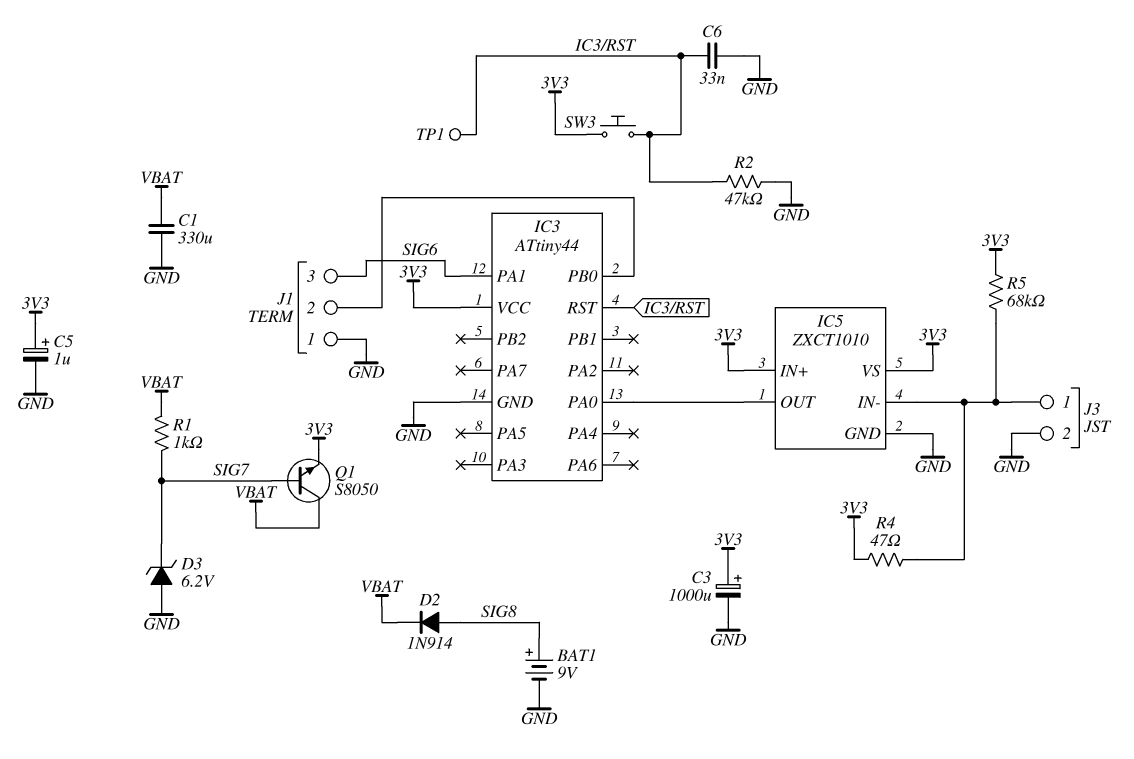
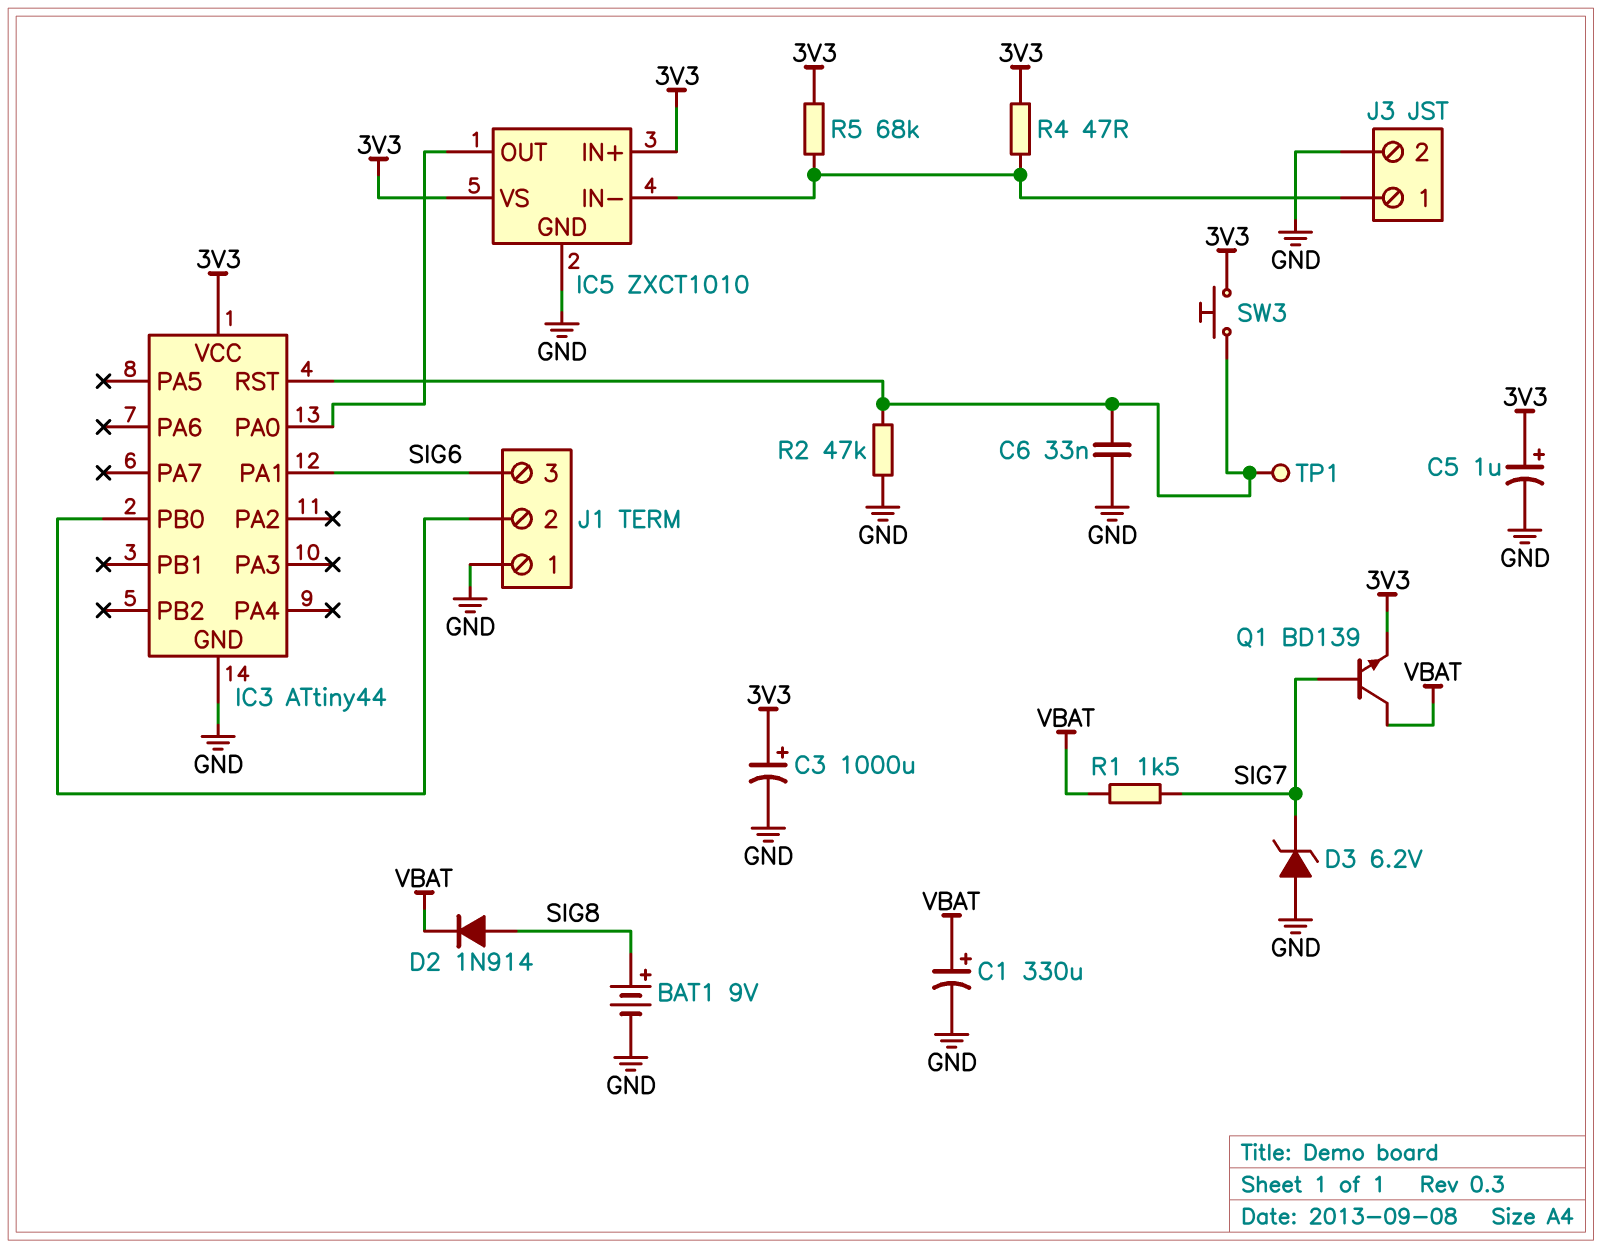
C1: 330uF (GND, VBAT) -> 330uF (plus VBAT, minus GND)
Q1: NPN S8050 (B SIG7, C VBAT, E 3V3) -> NPN BD139 (B SIG7, C VBAT, E 3V3)
R1: 1k (SIG7, VBAT) -> 1.5k (SIG7, VBAT)

